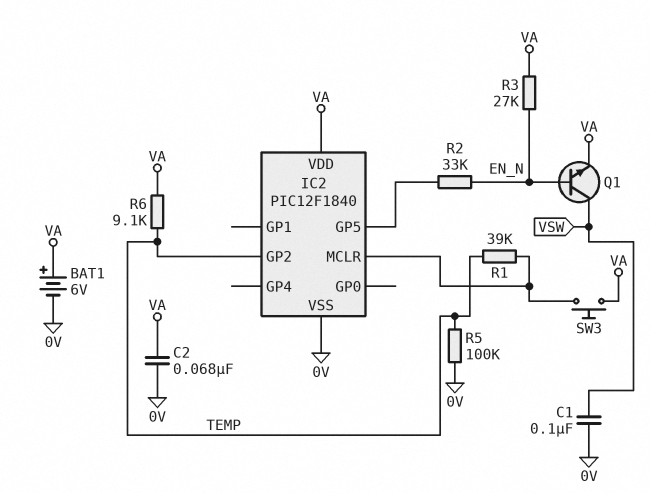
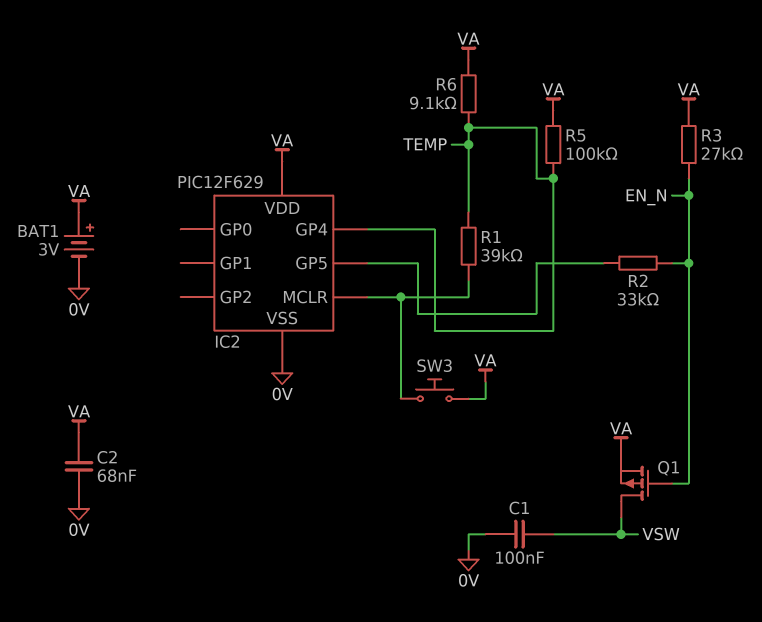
BAT1: 6V (plus VA, minus 0V) -> 3V (plus VA, minus 0V)
IC2: PIC12F1840 -> PIC12F629
IC2 pin GP2: TEMP -> none
IC2 pin GP4: none -> TEMP
Q1: NPN (B EN_N, C VSW, E VA) -> PMOS (G EN_N, D VSW, S VA)
R5: 100k (0V, TEMP) -> 100k (TEMP, VA)

